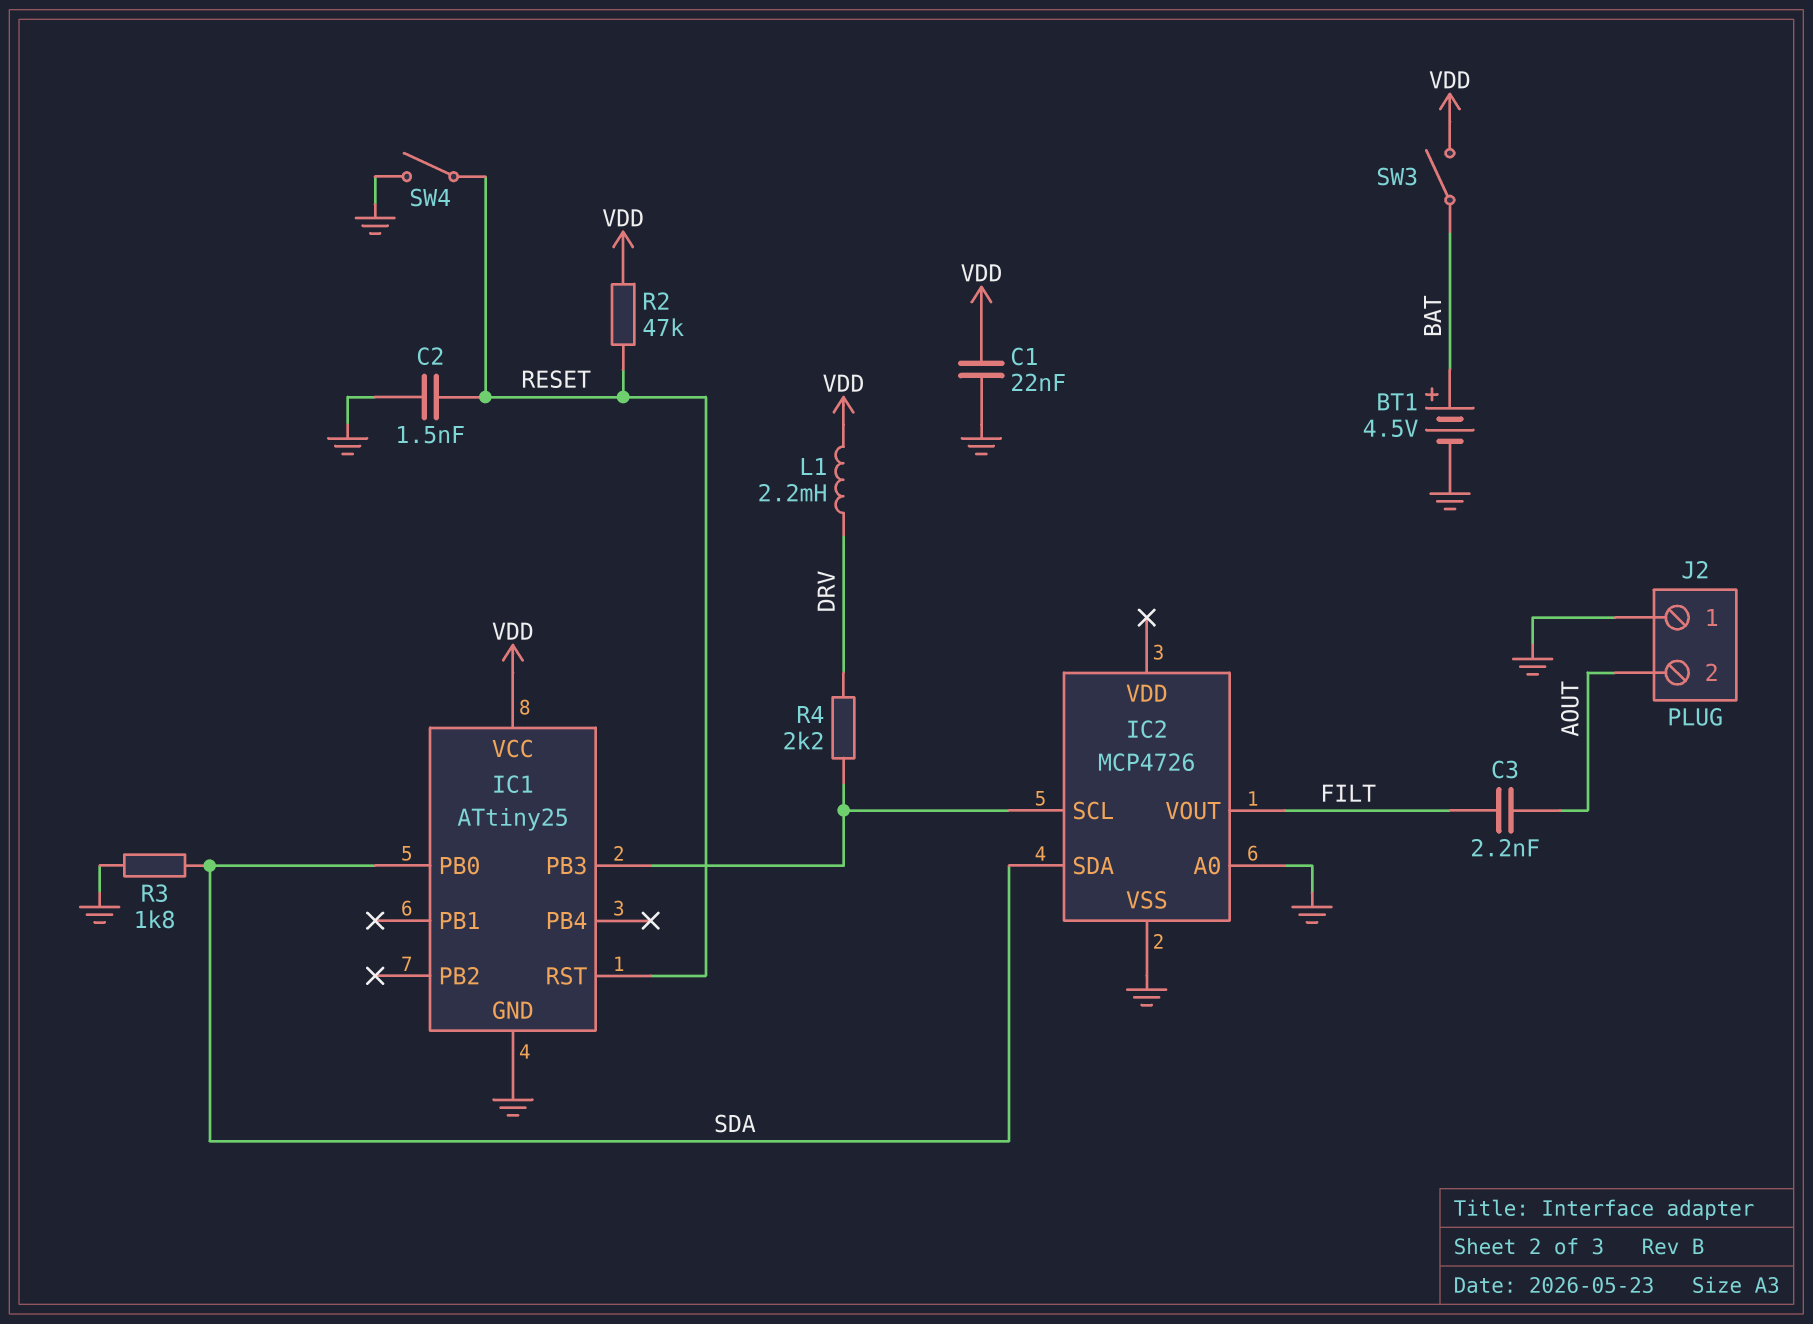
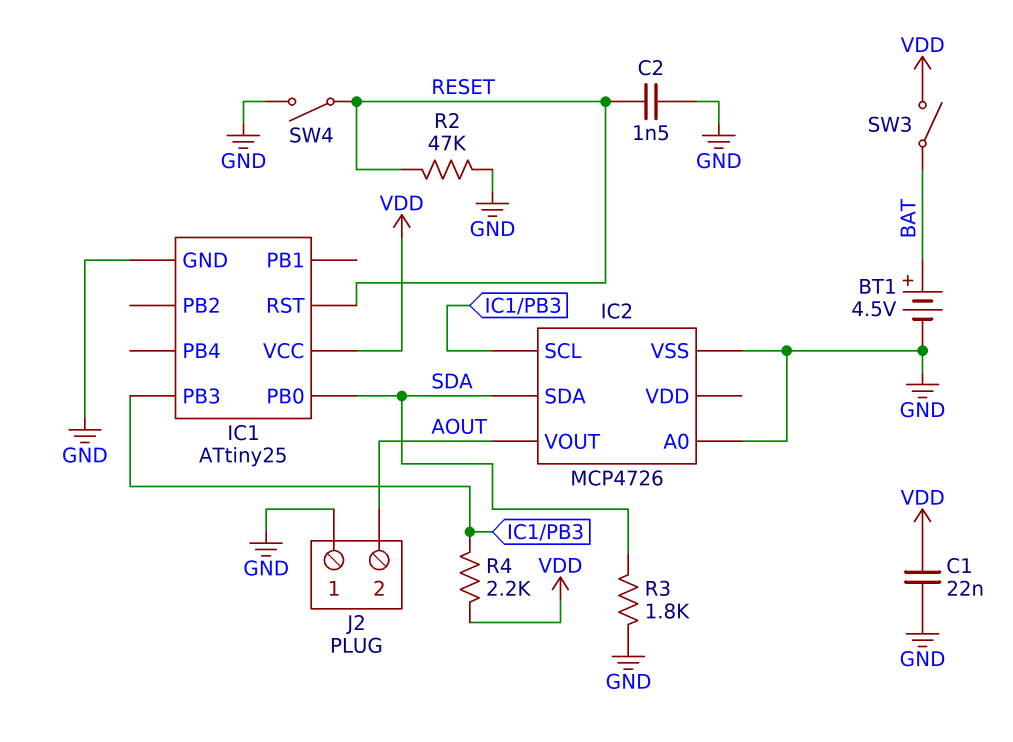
C3: 2.2nF (AOUT, FILT) -> none
IC2 pin VOUT: FILT -> AOUT
L1: 2.2mH (DRV, VDD) -> none
R2: 47k (RESET, VDD) -> 47k (GND, RESET)
R4: 2.2k (DRV, IC1/PB3) -> 2.2k (IC1/PB3, VDD)

